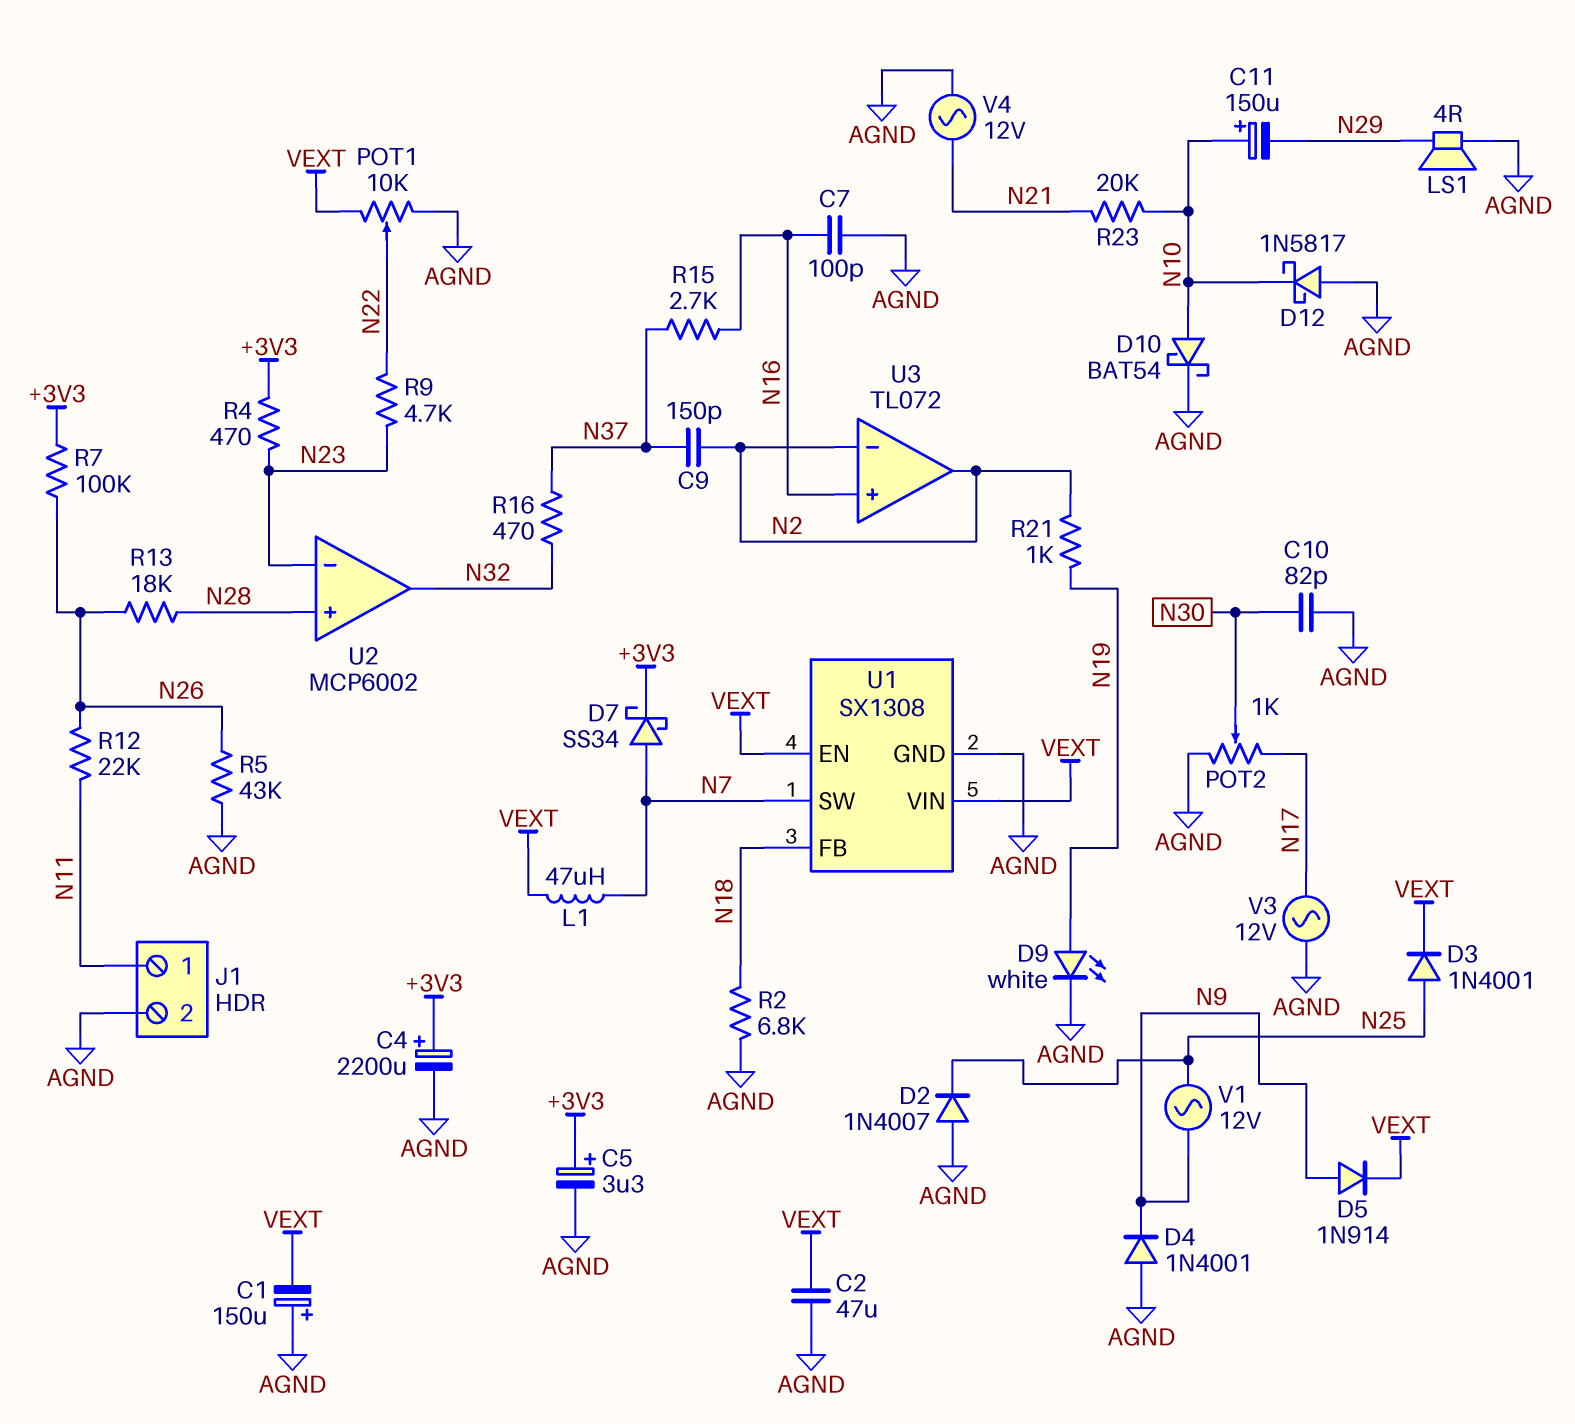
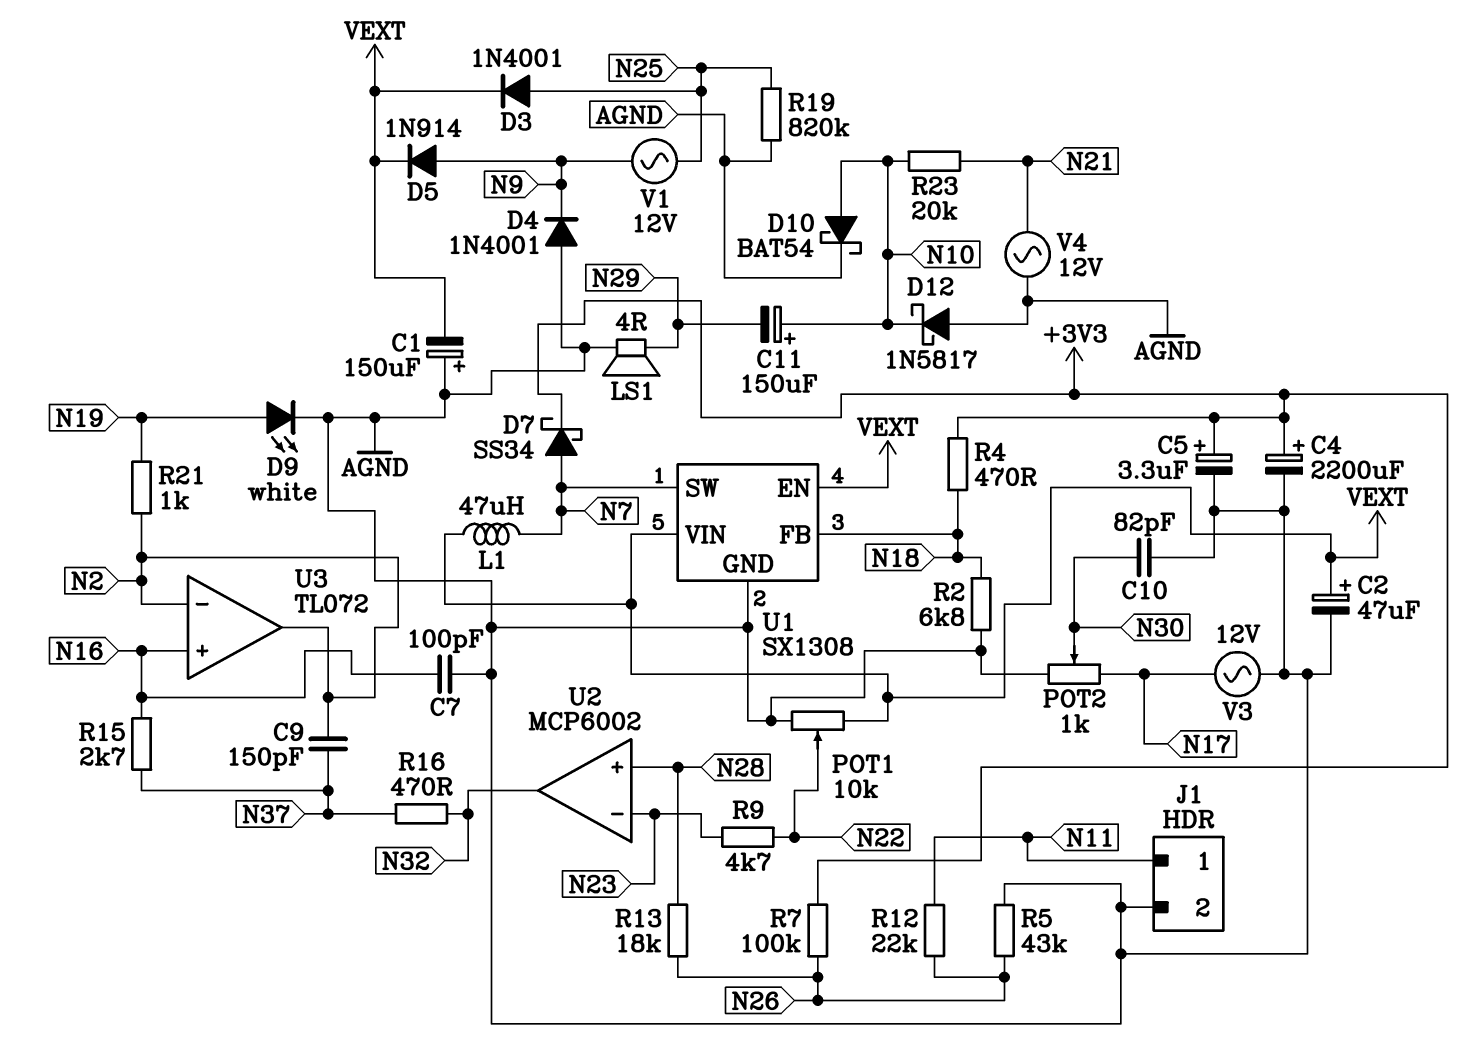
C2: 47uF (AGND, VEXT) -> 47uF (plus VEXT, minus AGND)
D2: diode 1N4007 (A AGND, K N25) -> none
R4: 470 (+3V3, N23) -> 470 (+3V3, N18)
R19: none -> 820k (AGND, N25)

